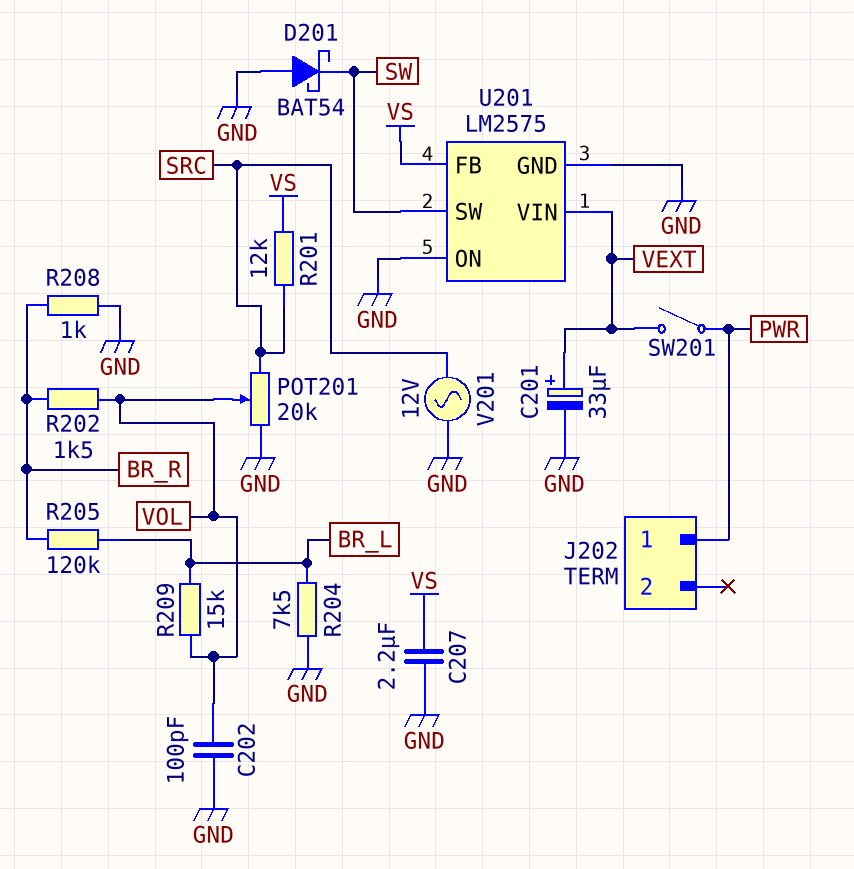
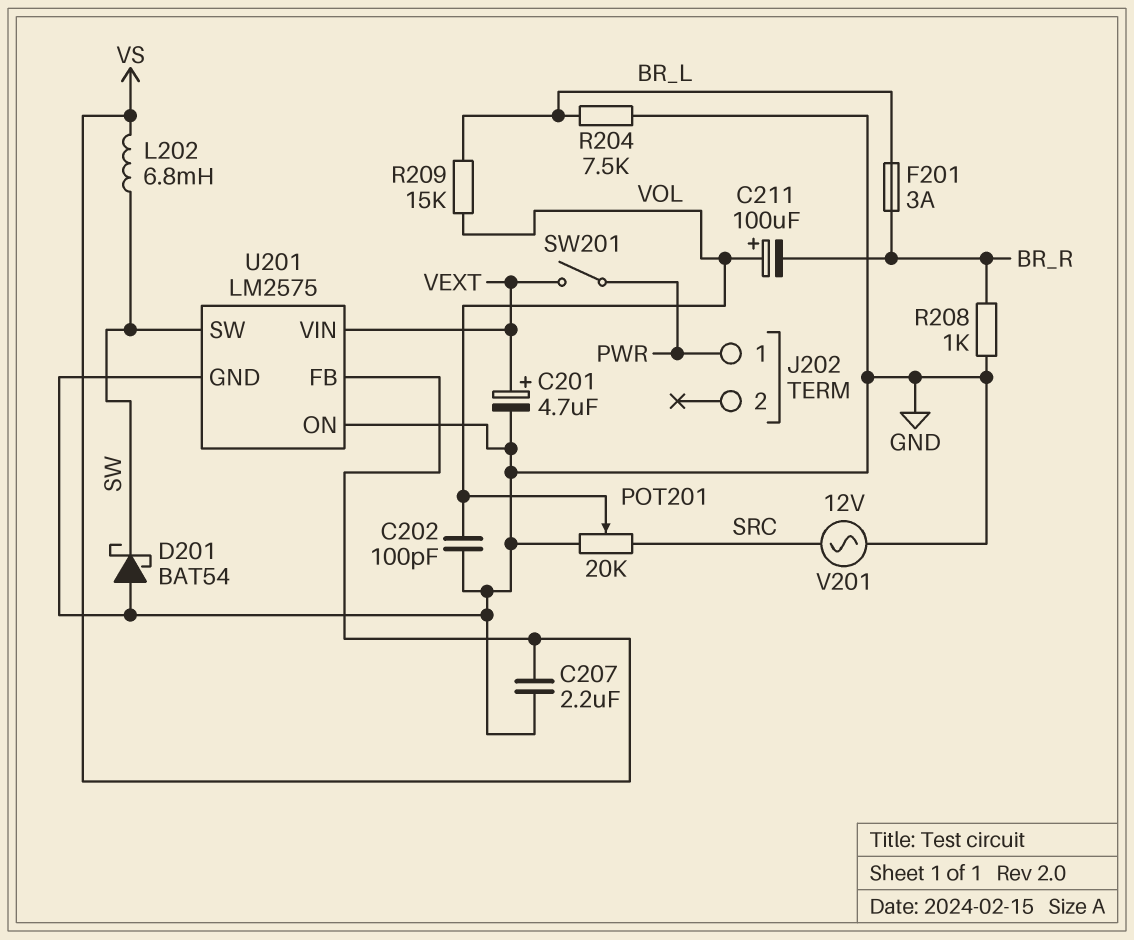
C201: 33uF (plus VEXT, minus GND) -> 4.7uF (plus VEXT, minus GND)
C211: none -> 100uF (plus VOL, minus BR_R)
F201: none -> 3A (BR_L, BR_R)
L202: none -> 6.8mH (SW, VS)
R201: 12k (SRC, VS) -> none
R202: 1.5k (BR_R, VOL) -> none
R205: 120k (BR_L, BR_R) -> none

